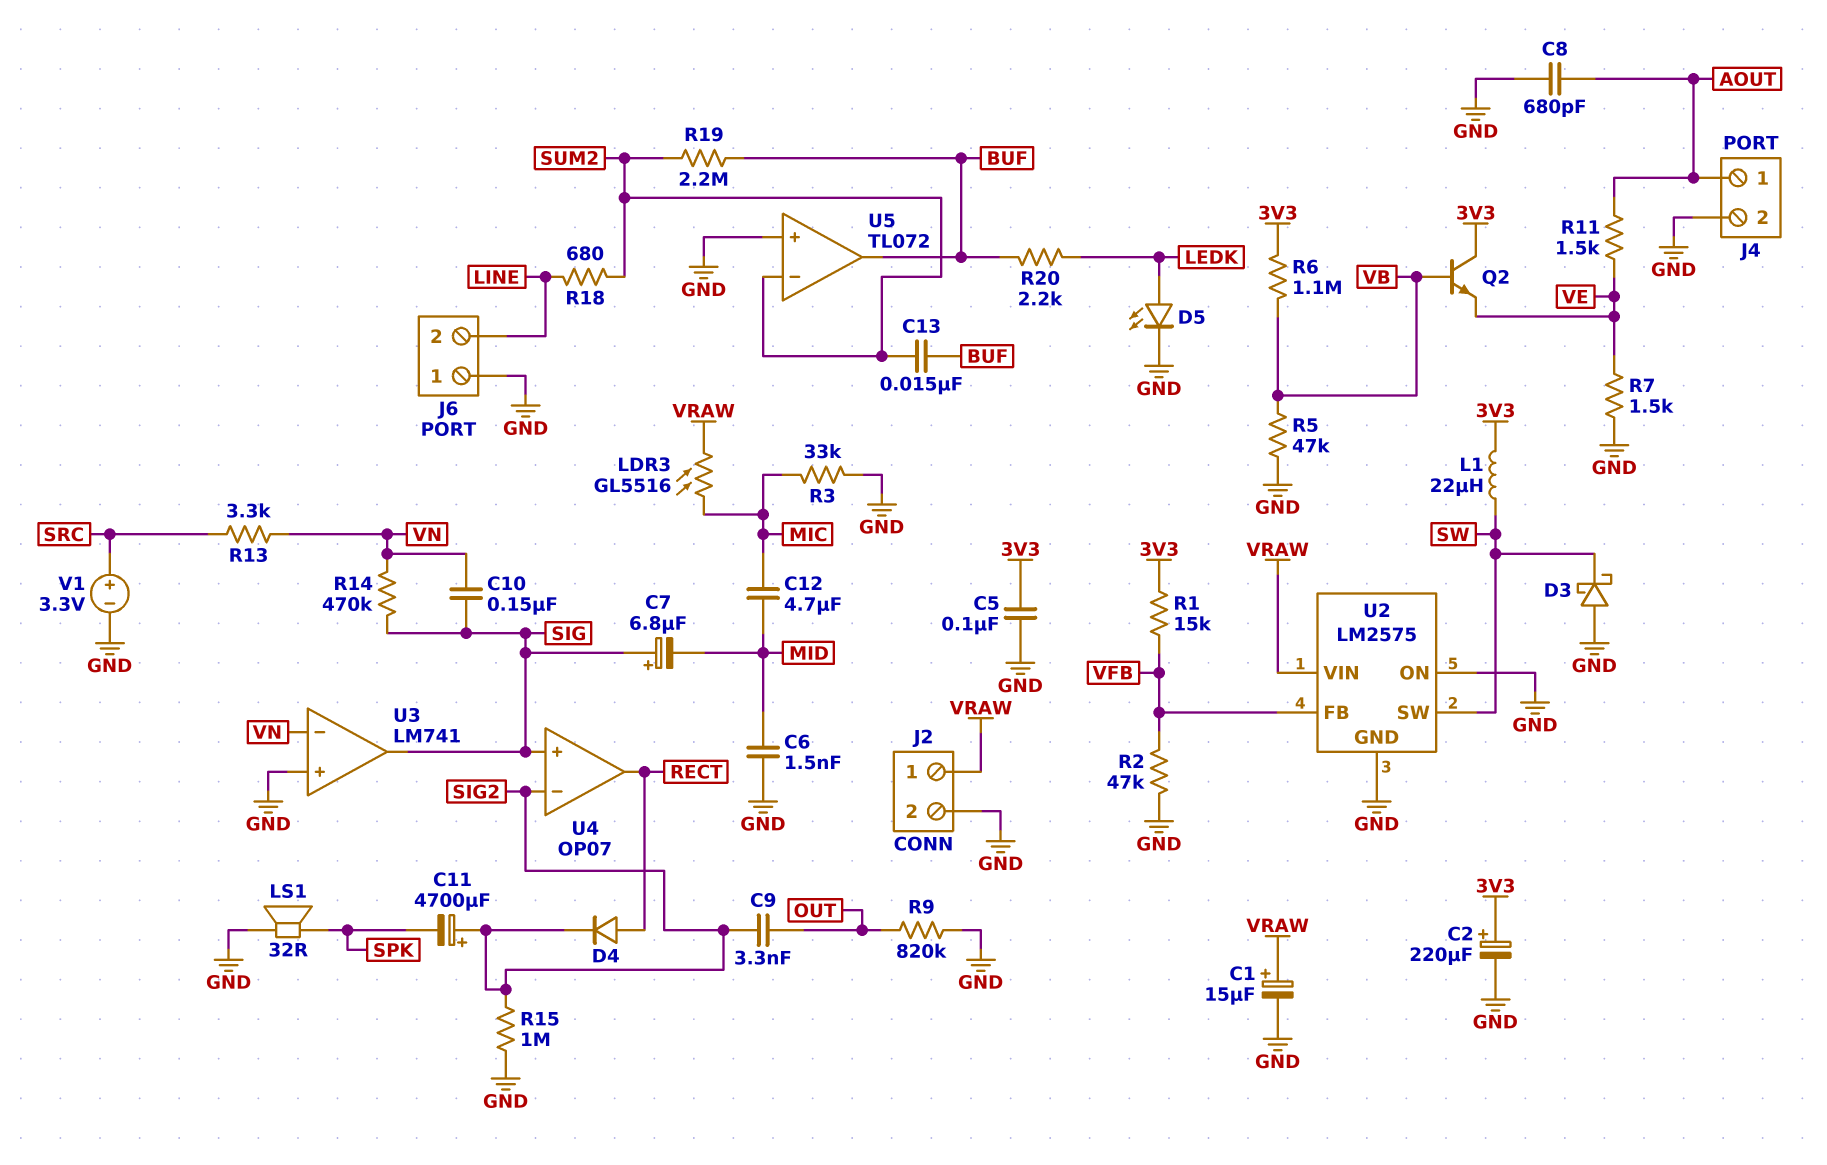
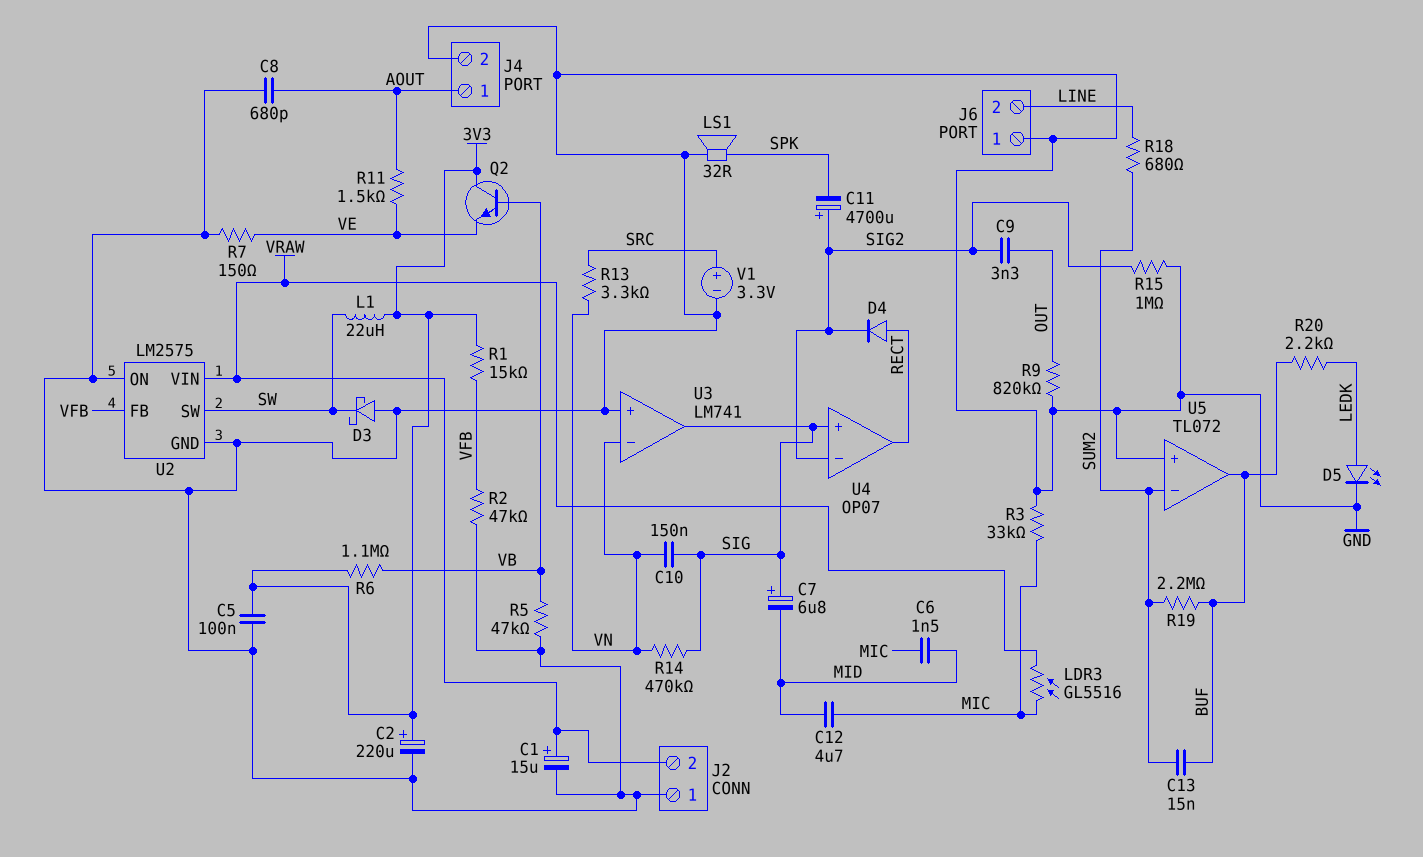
C6: 1.5nF (GND, MID) -> 1.5nF (MIC, MID)
J2 pin 1: VRAW -> GND
J2 pin 2: GND -> VRAW
R7: 1.5k (GND, VE) -> 150 (GND, VE)

